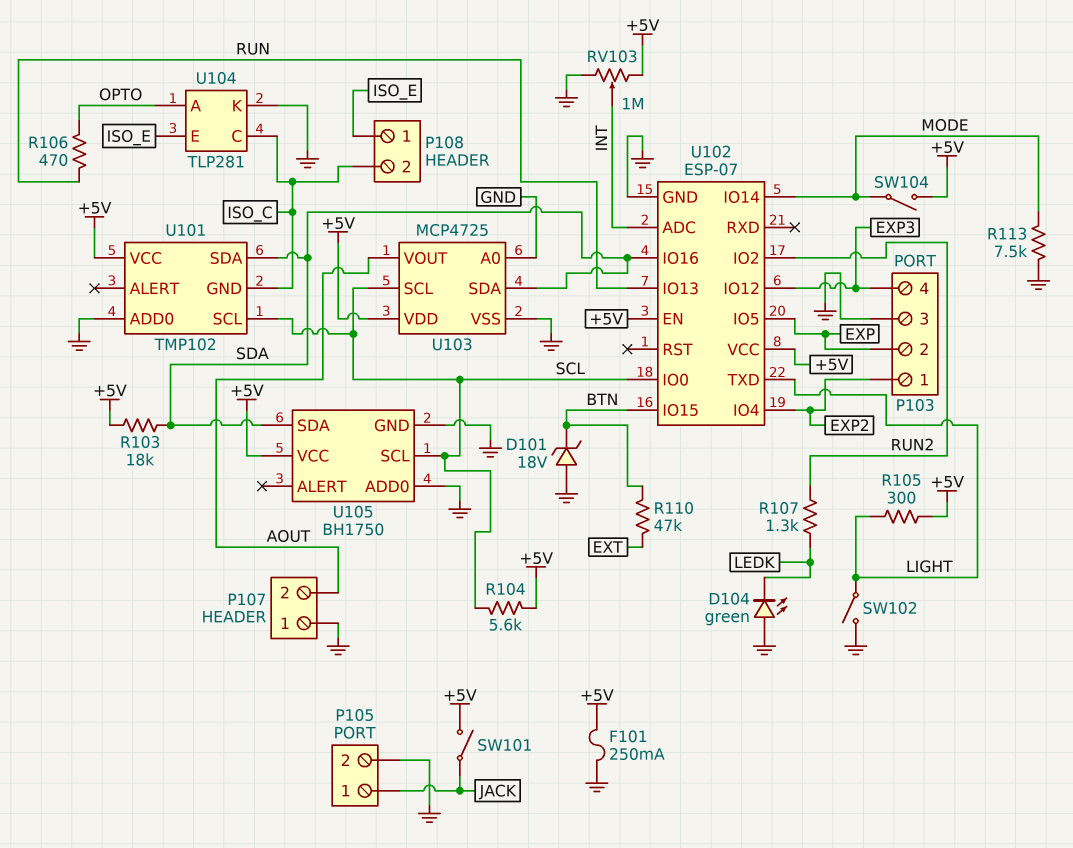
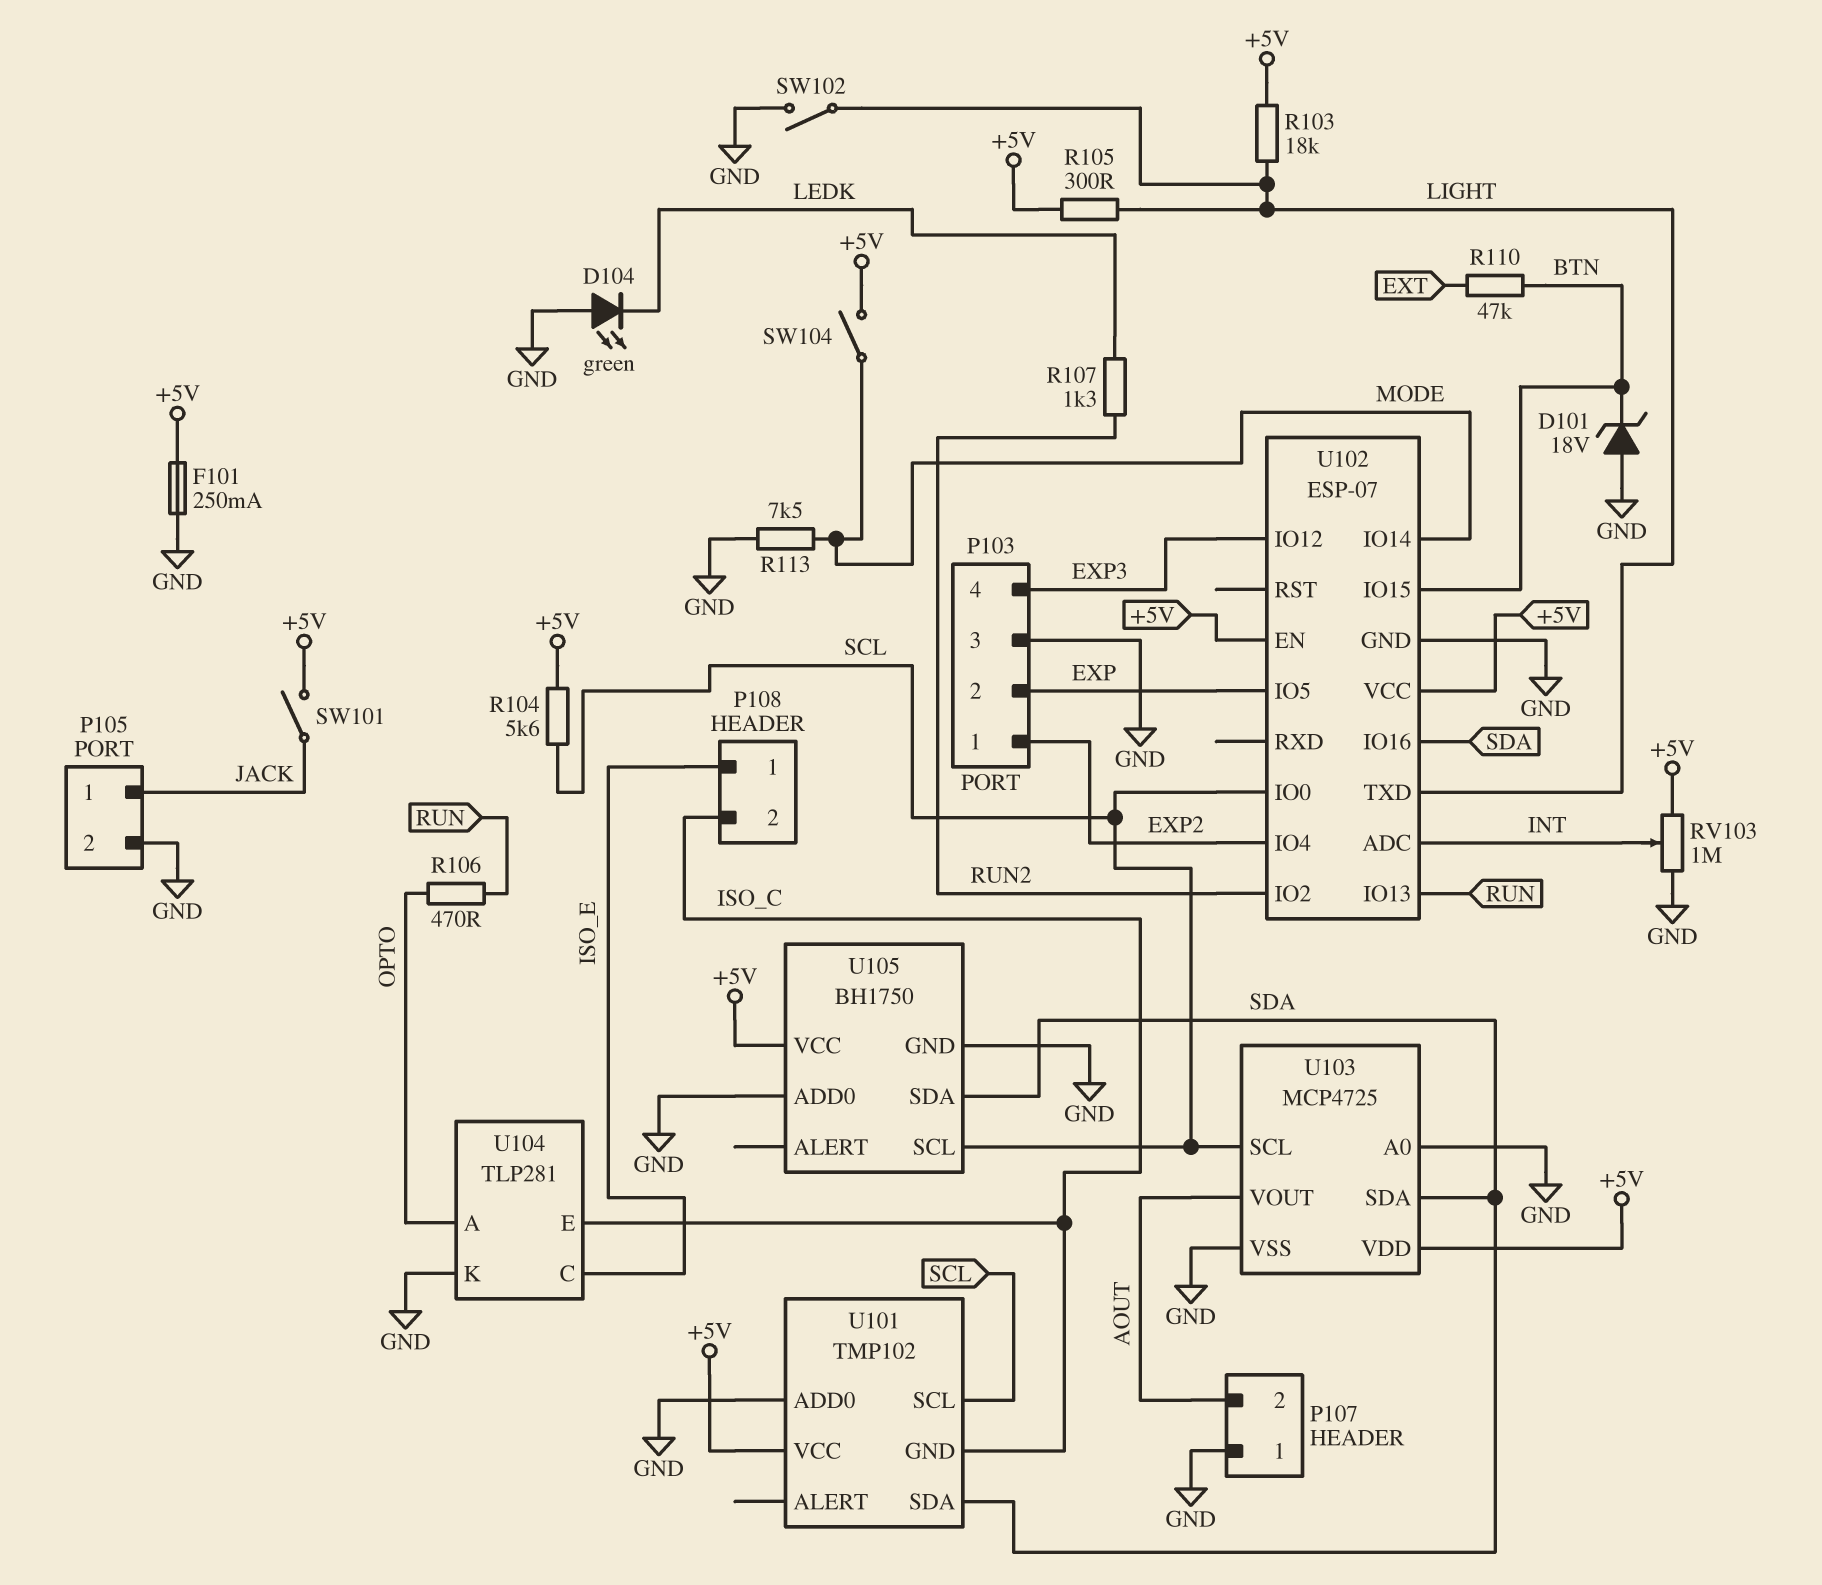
R103: 18k (+5V, SDA) -> 18k (+5V, LIGHT)
U104 pin C: ISO_C -> ISO_E
U104 pin E: ISO_E -> ISO_C

